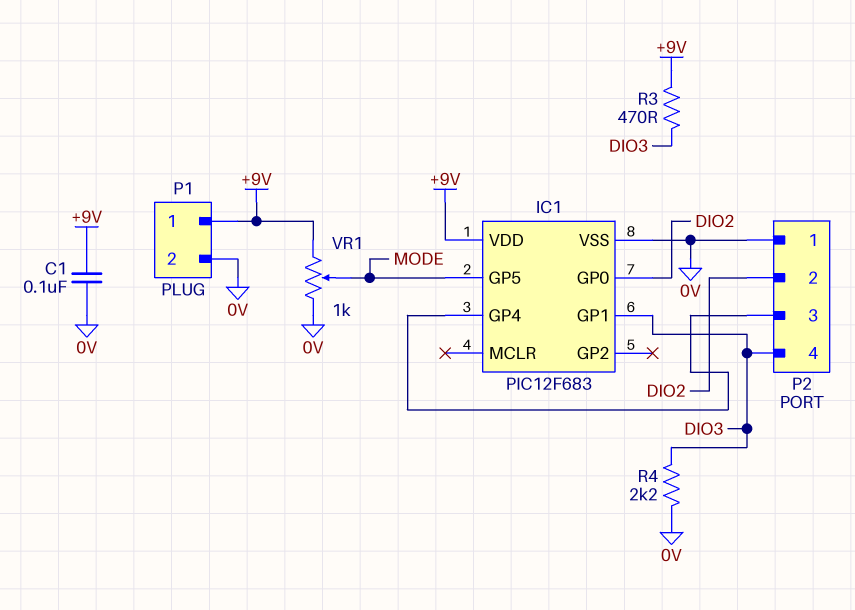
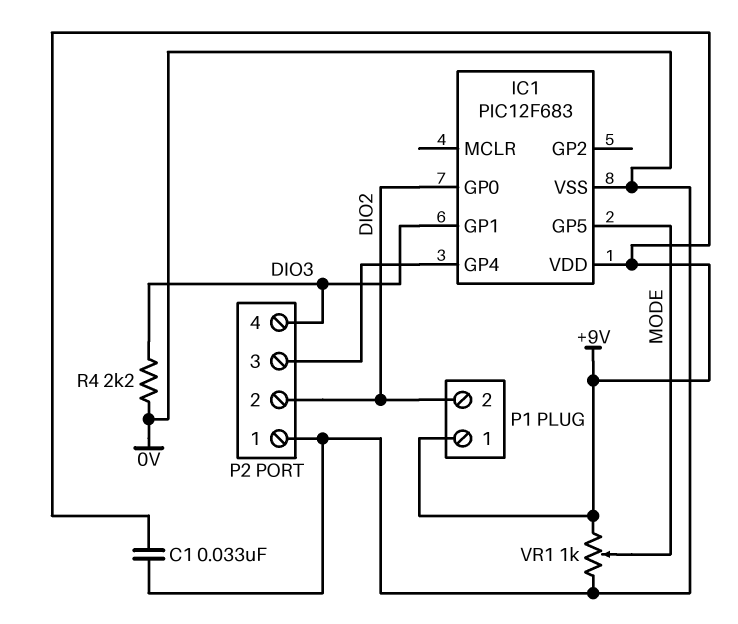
C1: 100nF (+9V, 0V) -> 33nF (+9V, 0V)
P1 pin 2: 0V -> DIO2
R3: 470 (+9V, DIO3) -> none

